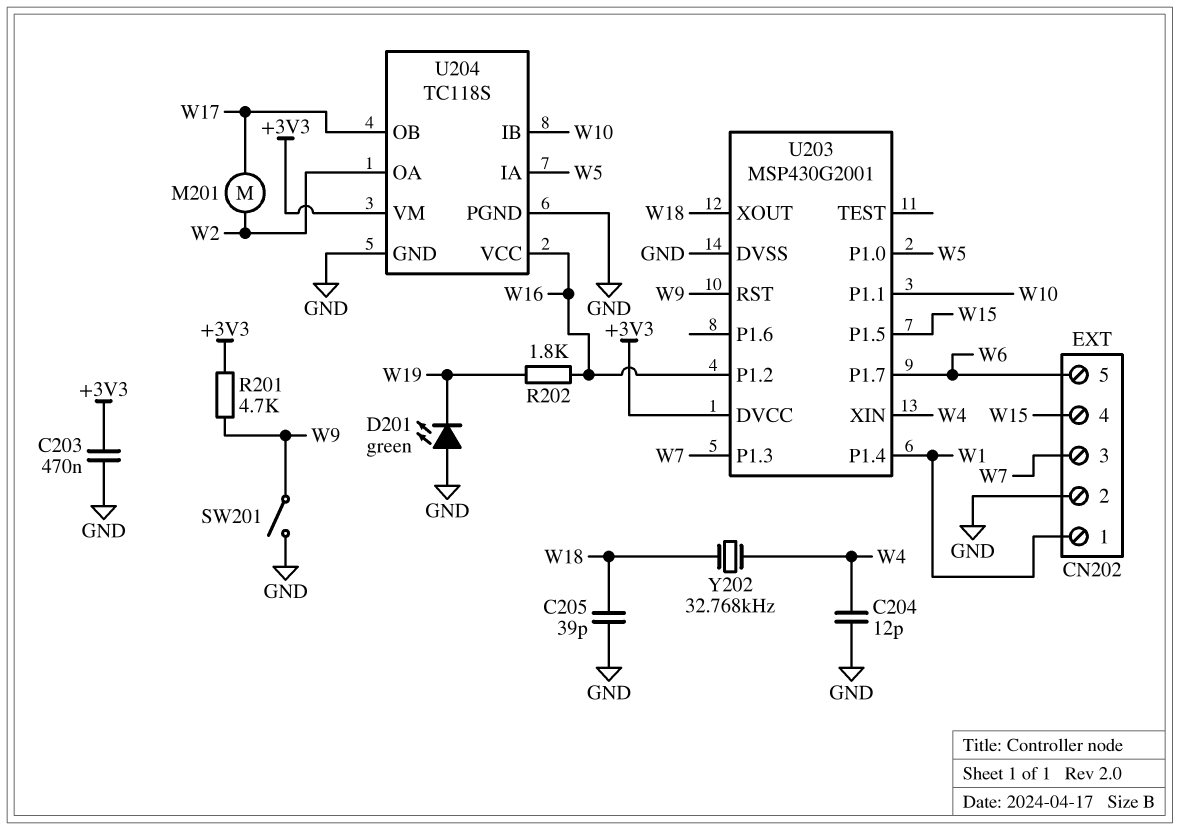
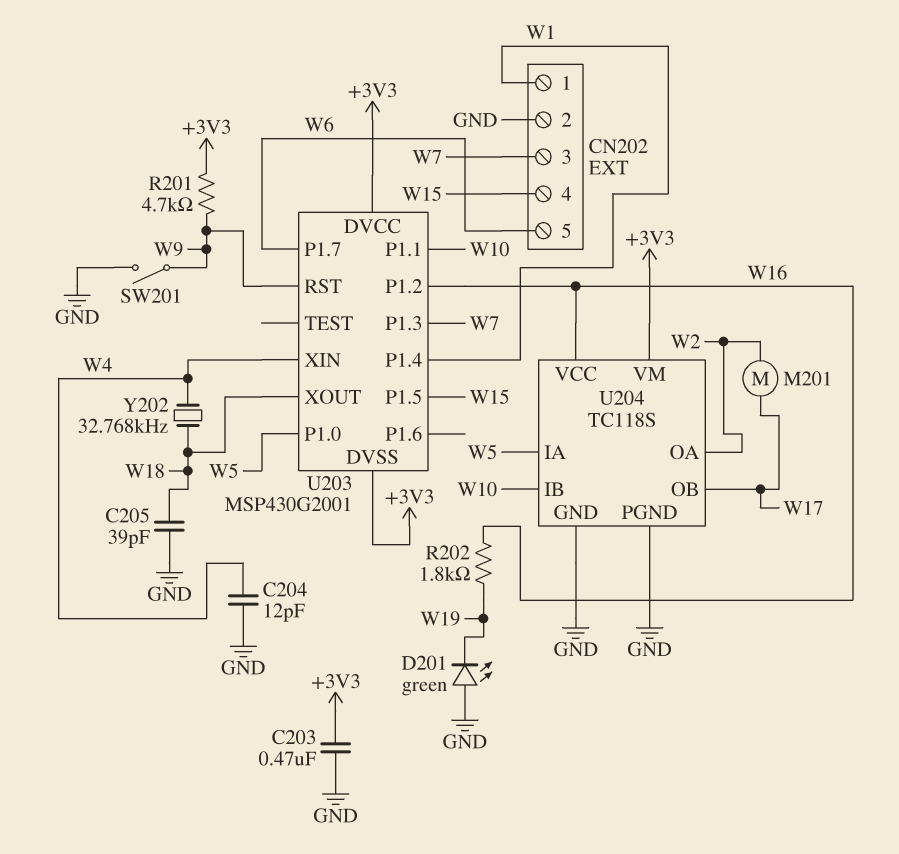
U203 pin DVSS: GND -> +3V3

